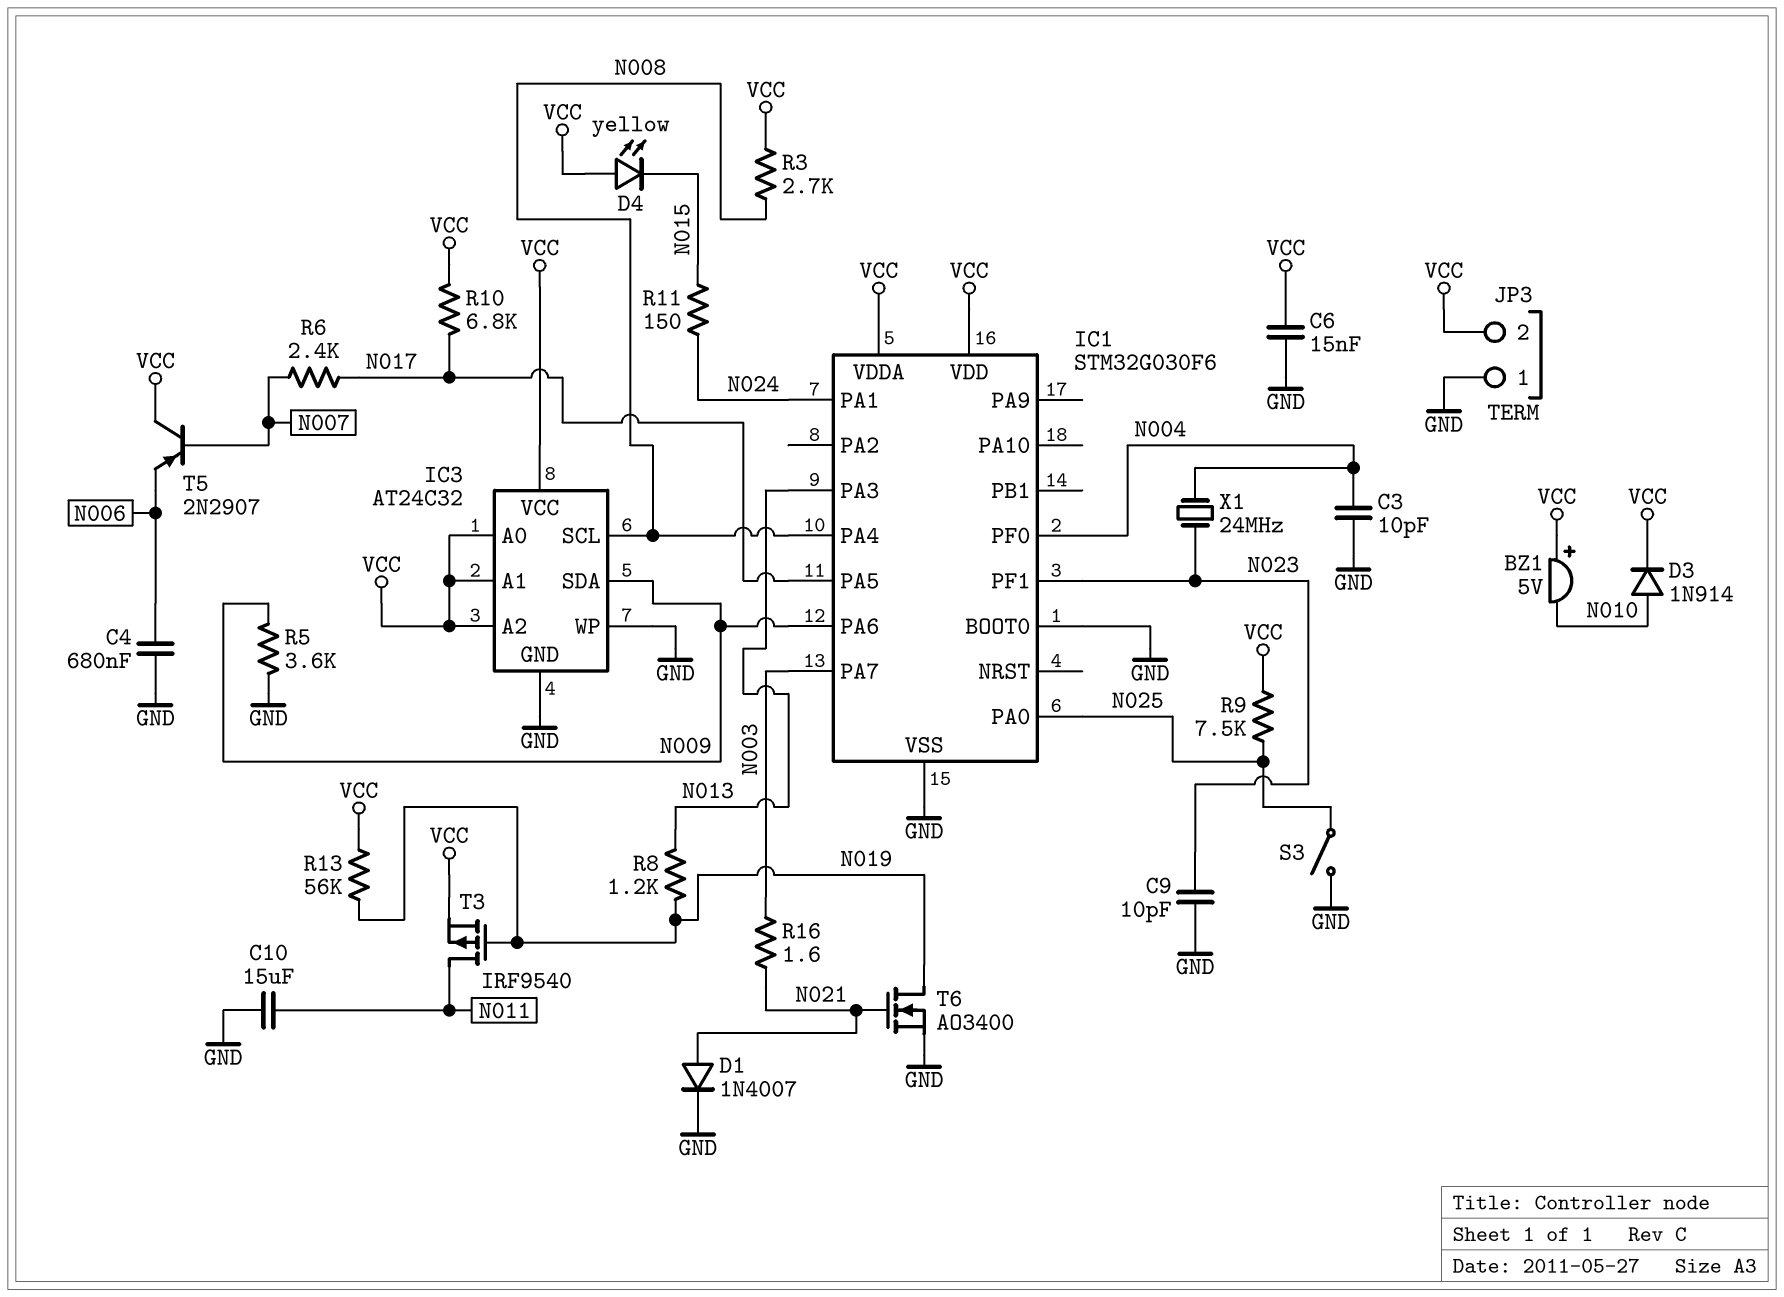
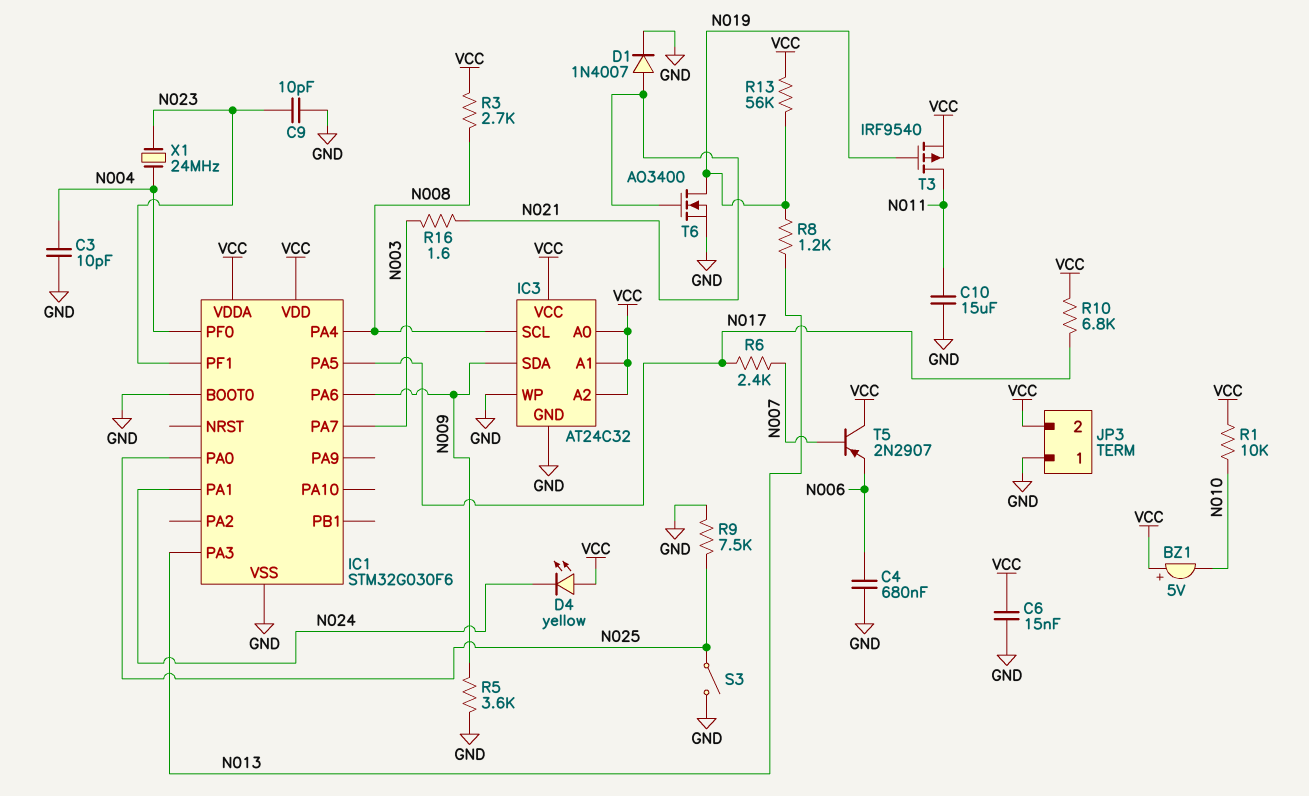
D3: diode 1N914 (A N010, K VCC) -> none
D4: LED yellow (A VCC, K N015) -> LED yellow (A VCC, K N024)
R1: none -> 10k (N010, VCC)
R9: 7.5k (N025, VCC) -> 7.5k (GND, N025)
R11: 150 (N015, N024) -> none

